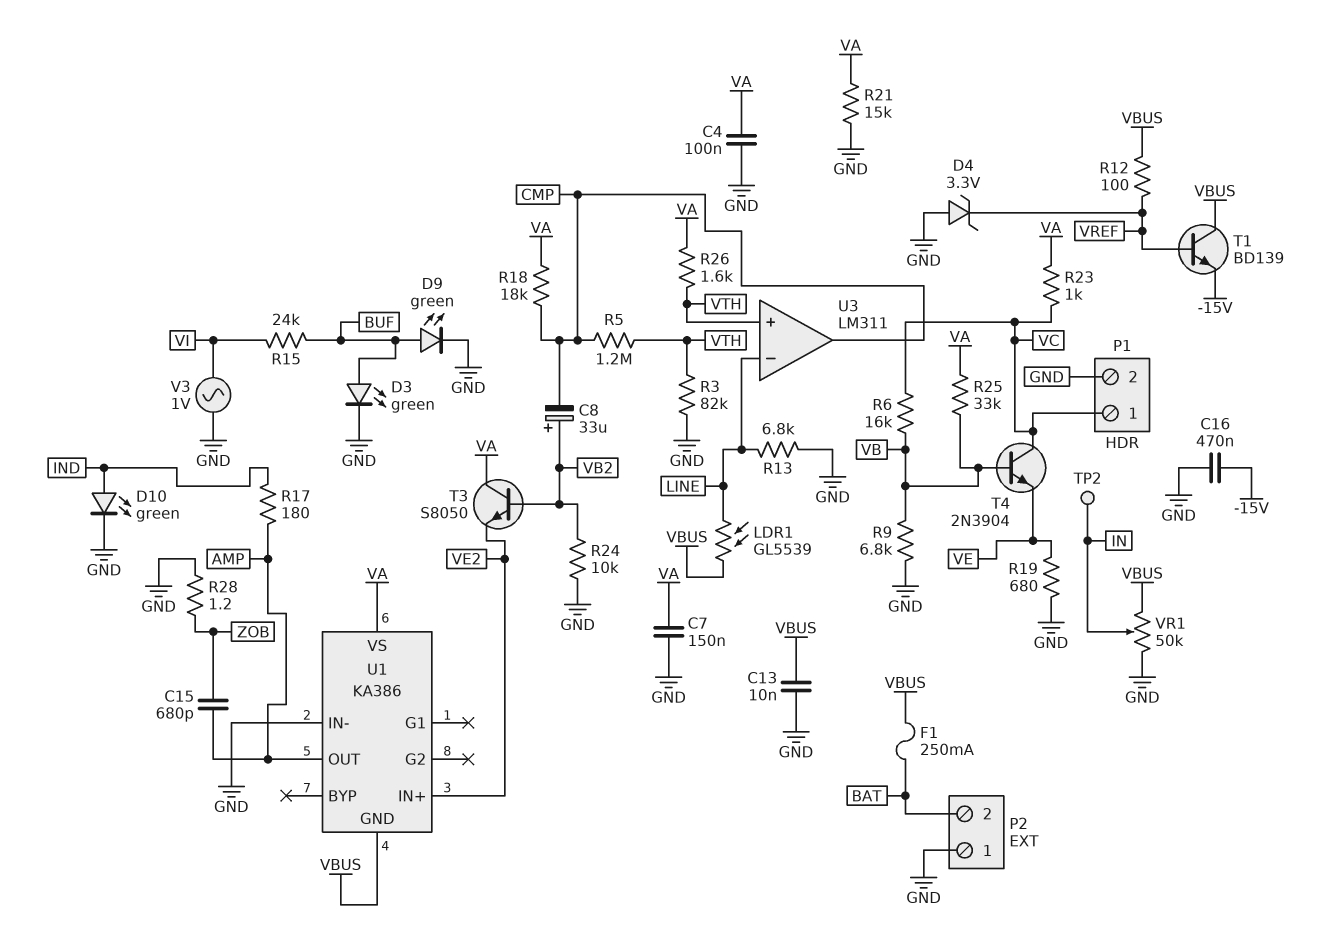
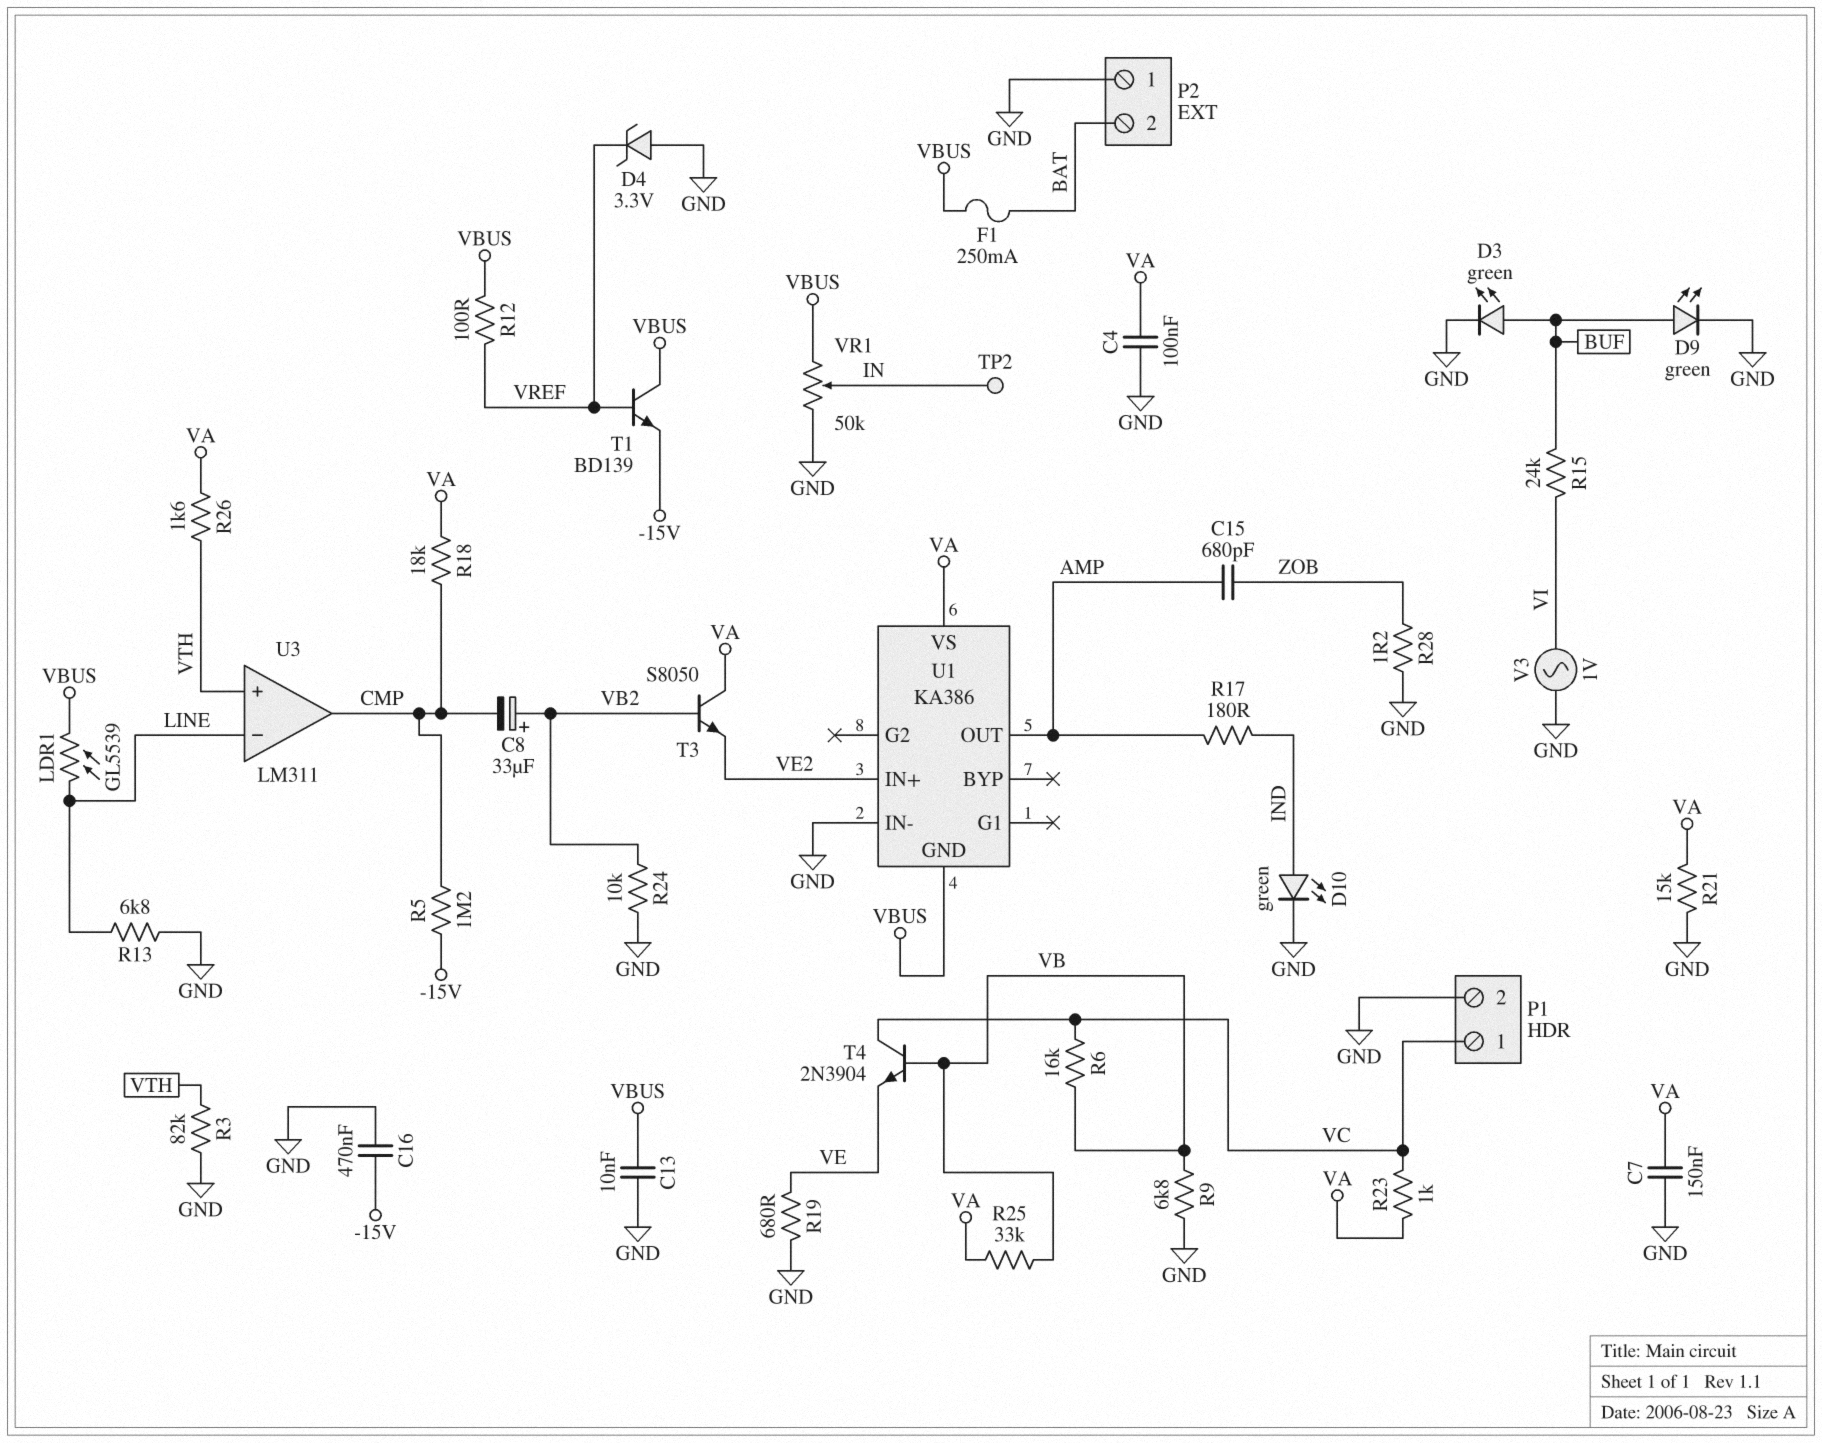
R5: 1.2M (CMP, VTH) -> 1.2M (-15V, CMP)

